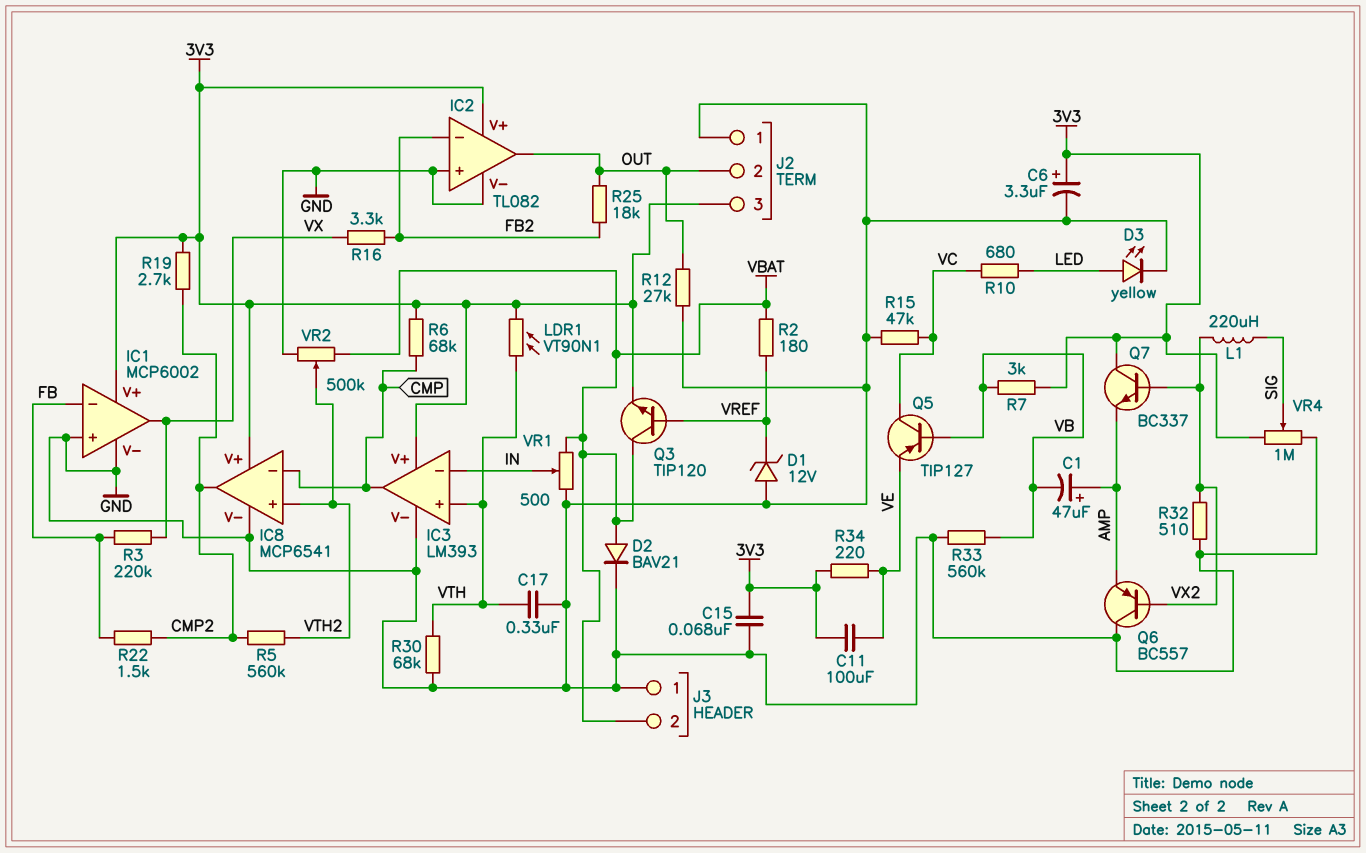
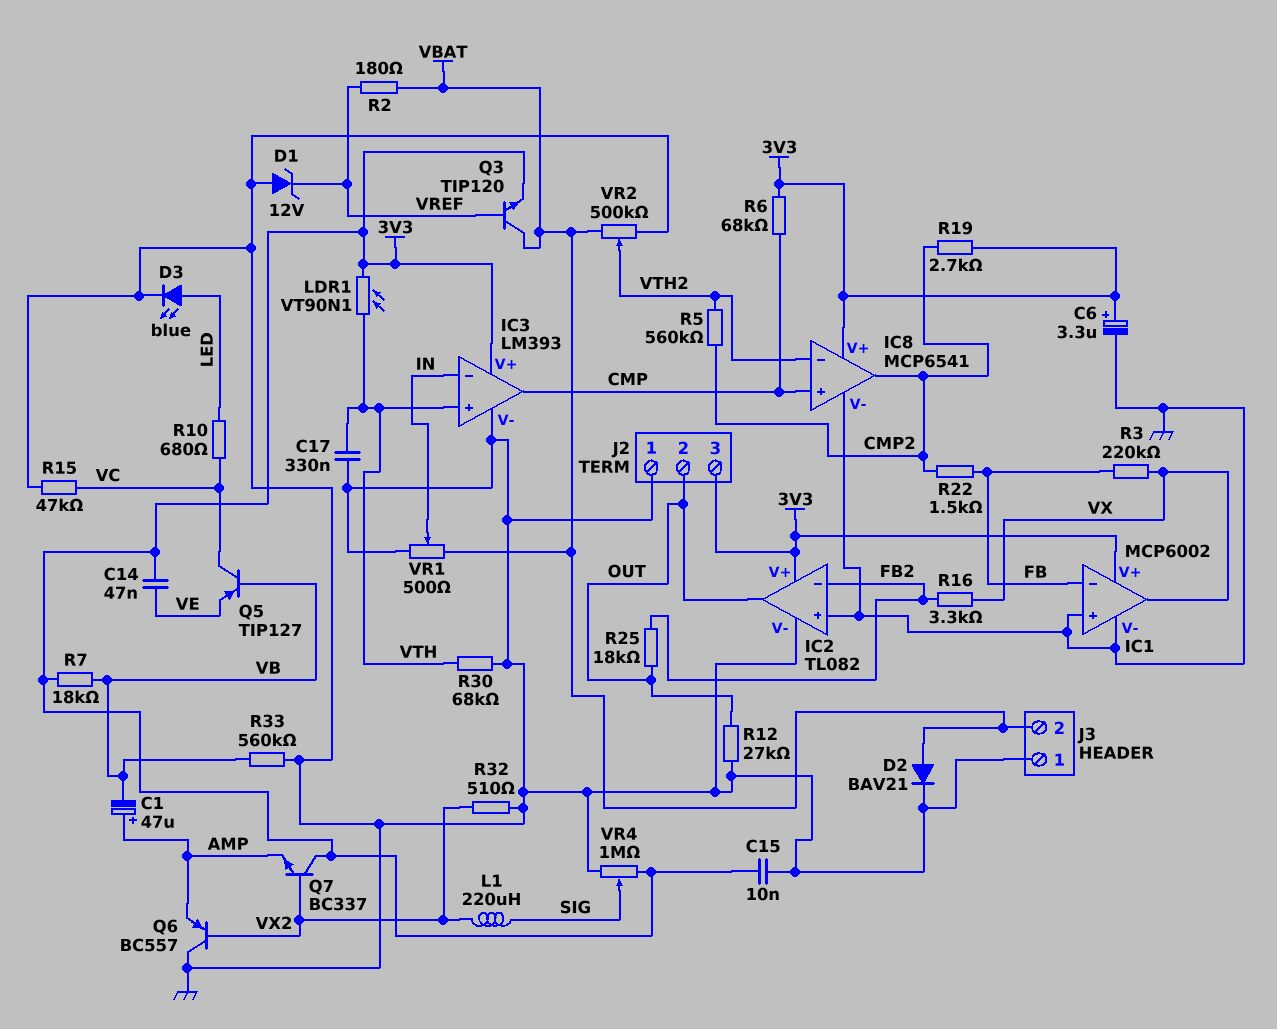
C11: 100uF (3V3, VE) -> none
C14: none -> 47nF (3V3, VE)
C15: 68nF (3V3, GND) -> 10nF (3V3, GND)
D3: LED yellow (A LED, K GND) -> LED blue (A LED, K GND)
IC8 pin in+: VTH2 -> CMP
IC8 pin in-: CMP -> VTH2
R7: 3k (3V3, VB) -> 18k (3V3, VB)
R34: 220 (3V3, VE) -> none

